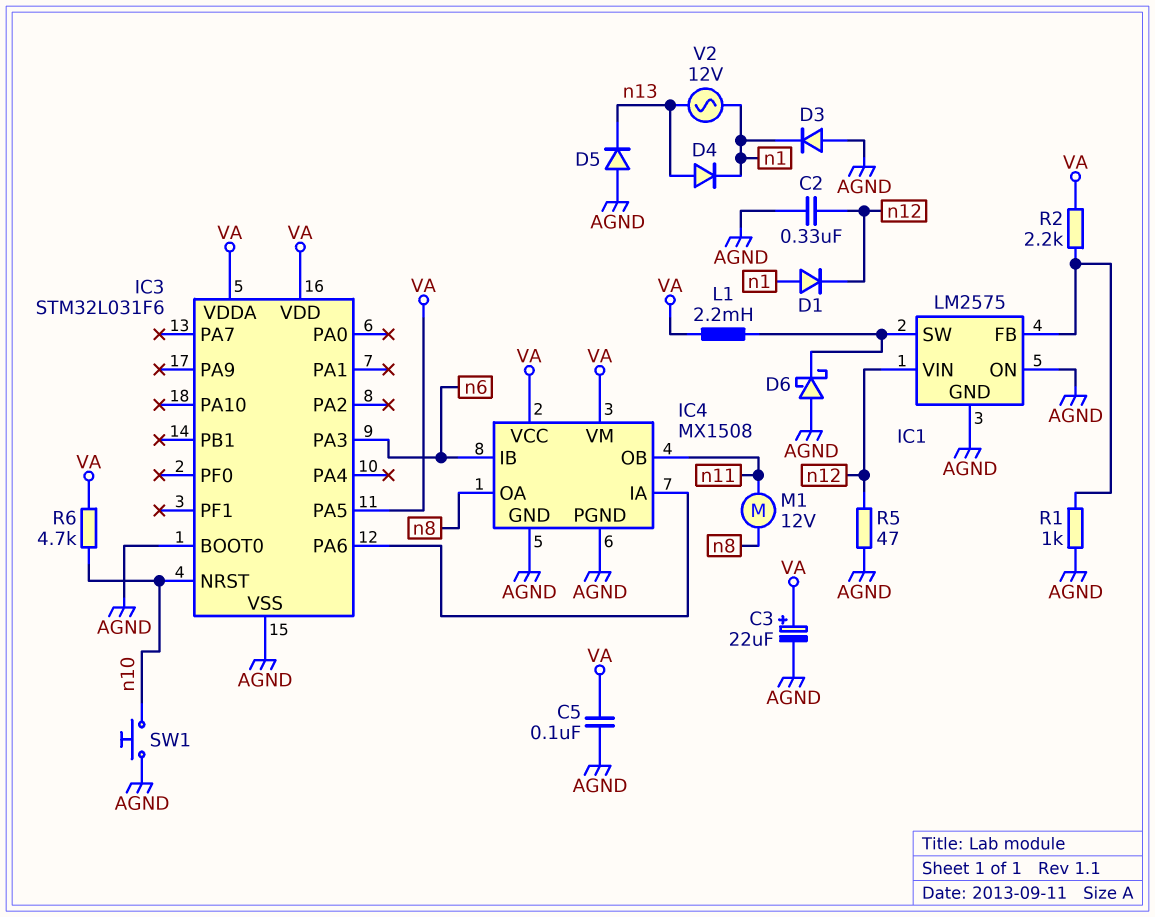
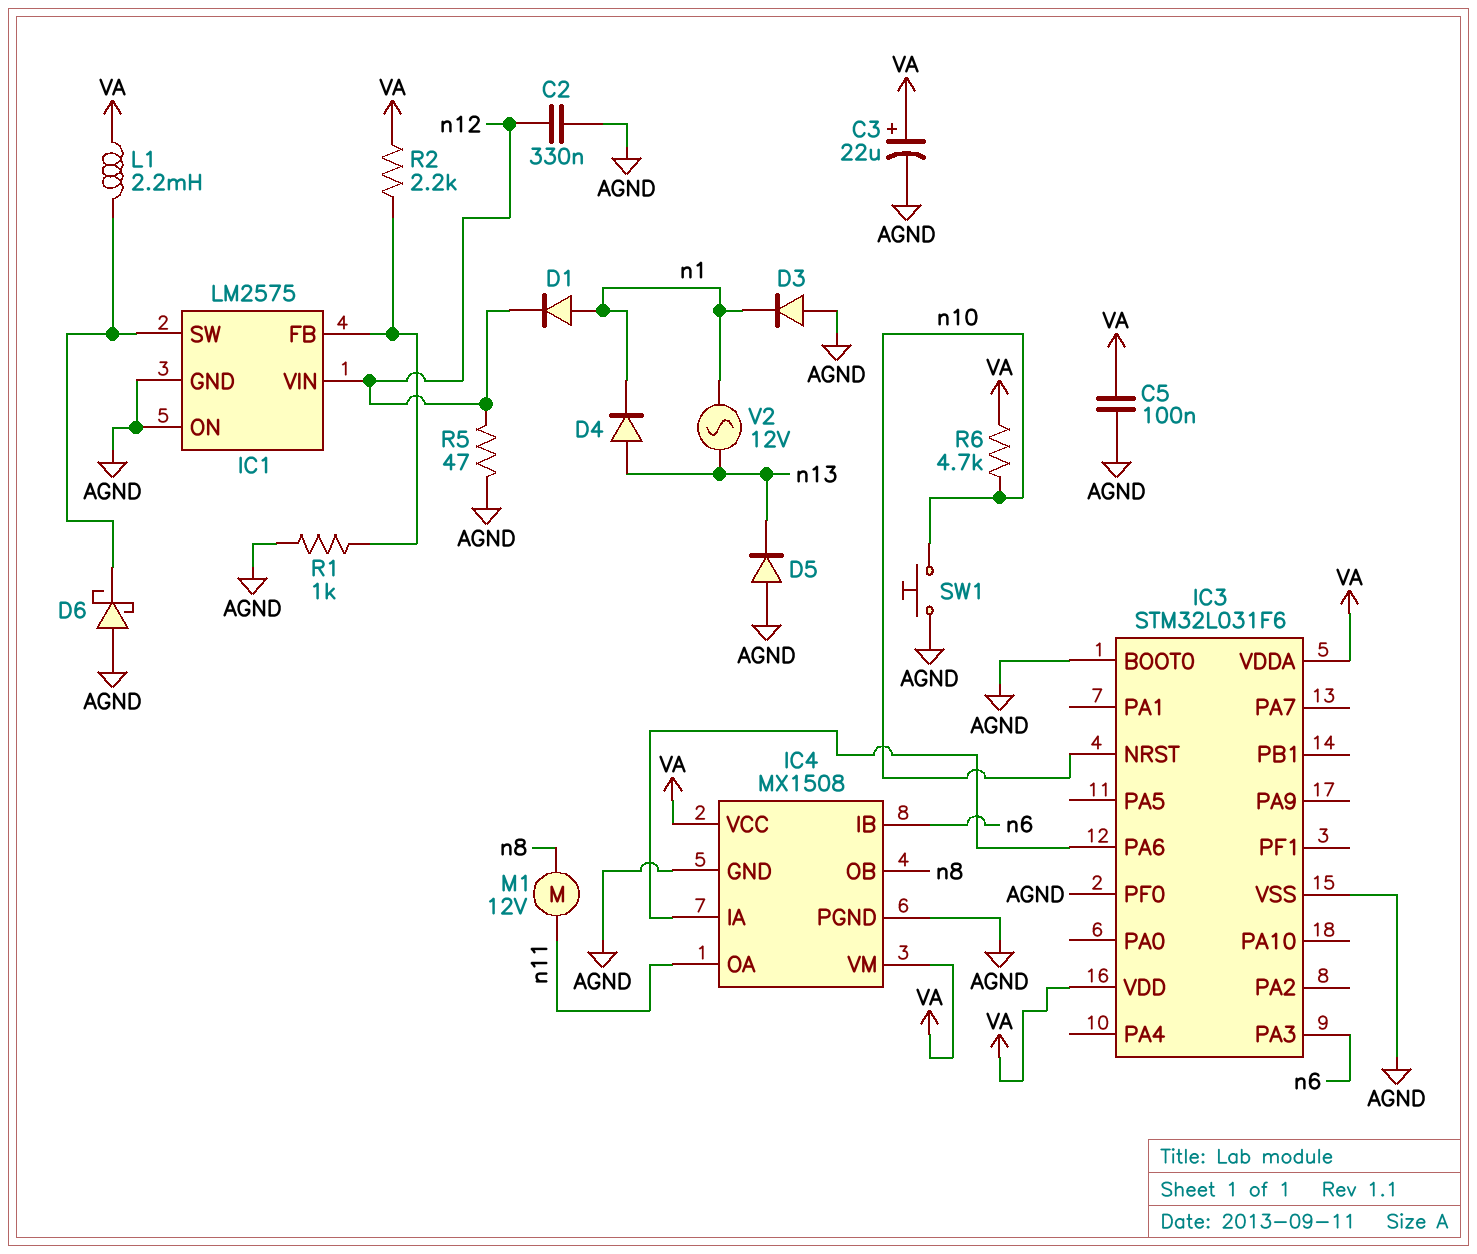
IC3 pin PA5: VA -> none
IC3 pin PF0: none -> AGND
IC4 pin OA: n8 -> n11
IC4 pin OB: n11 -> n8

